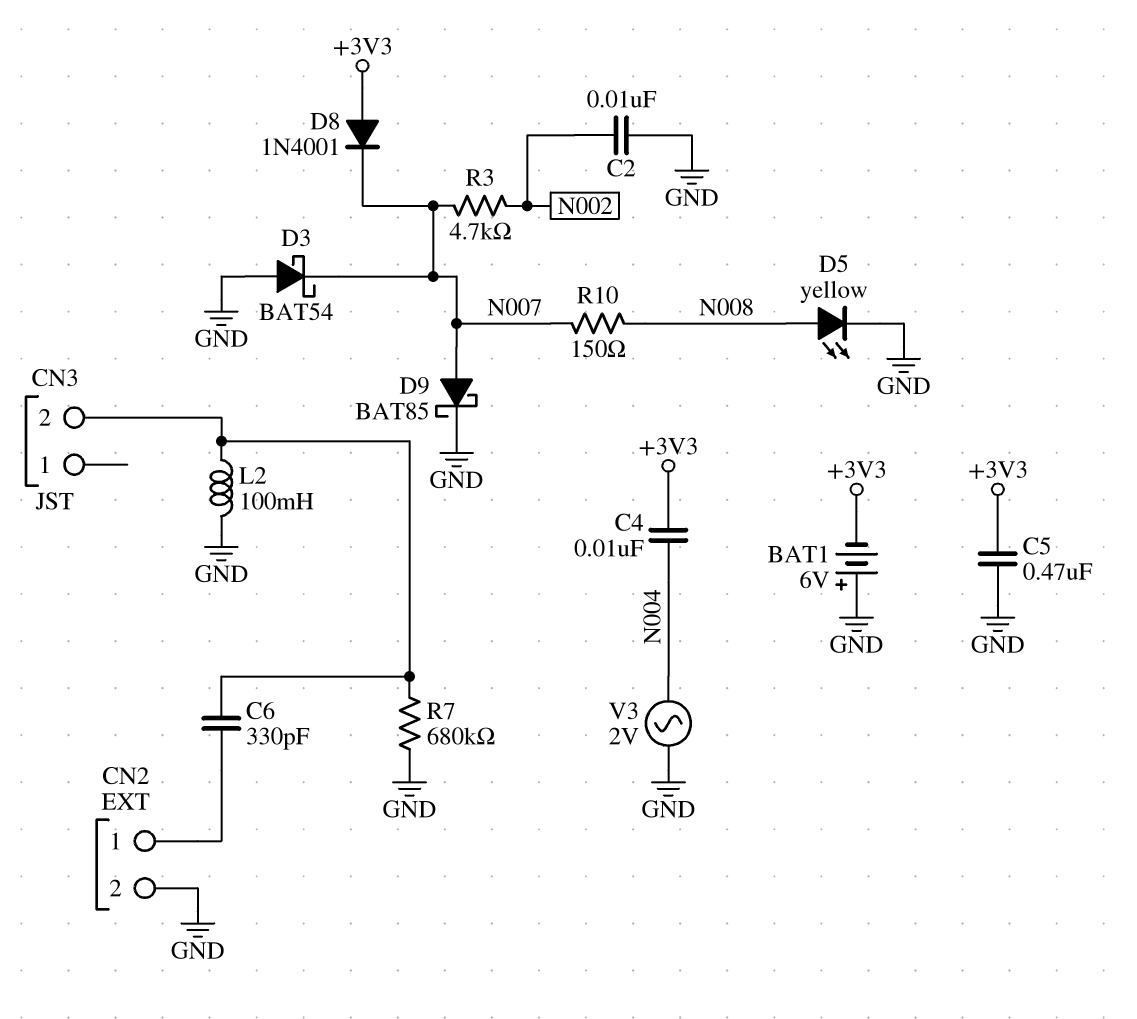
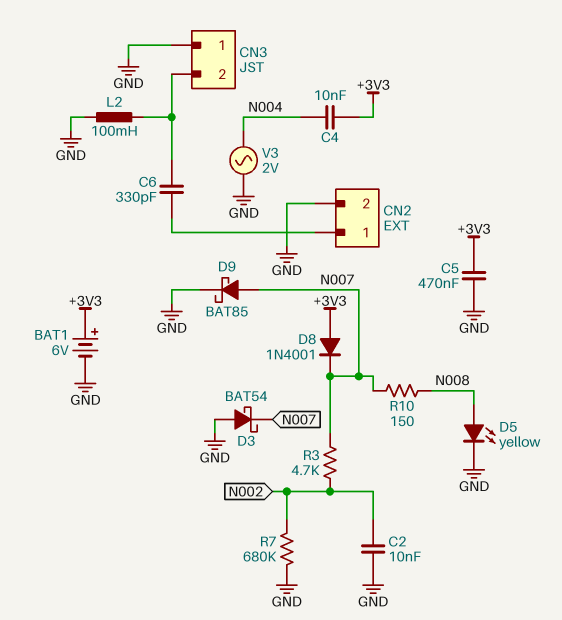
BAT1: 6V (plus GND, minus +3V3) -> 6V (plus +3V3, minus GND)
CN3 pin 1: none -> GND
R7: 680k (CN3/2, GND) -> 680k (GND, N002)

